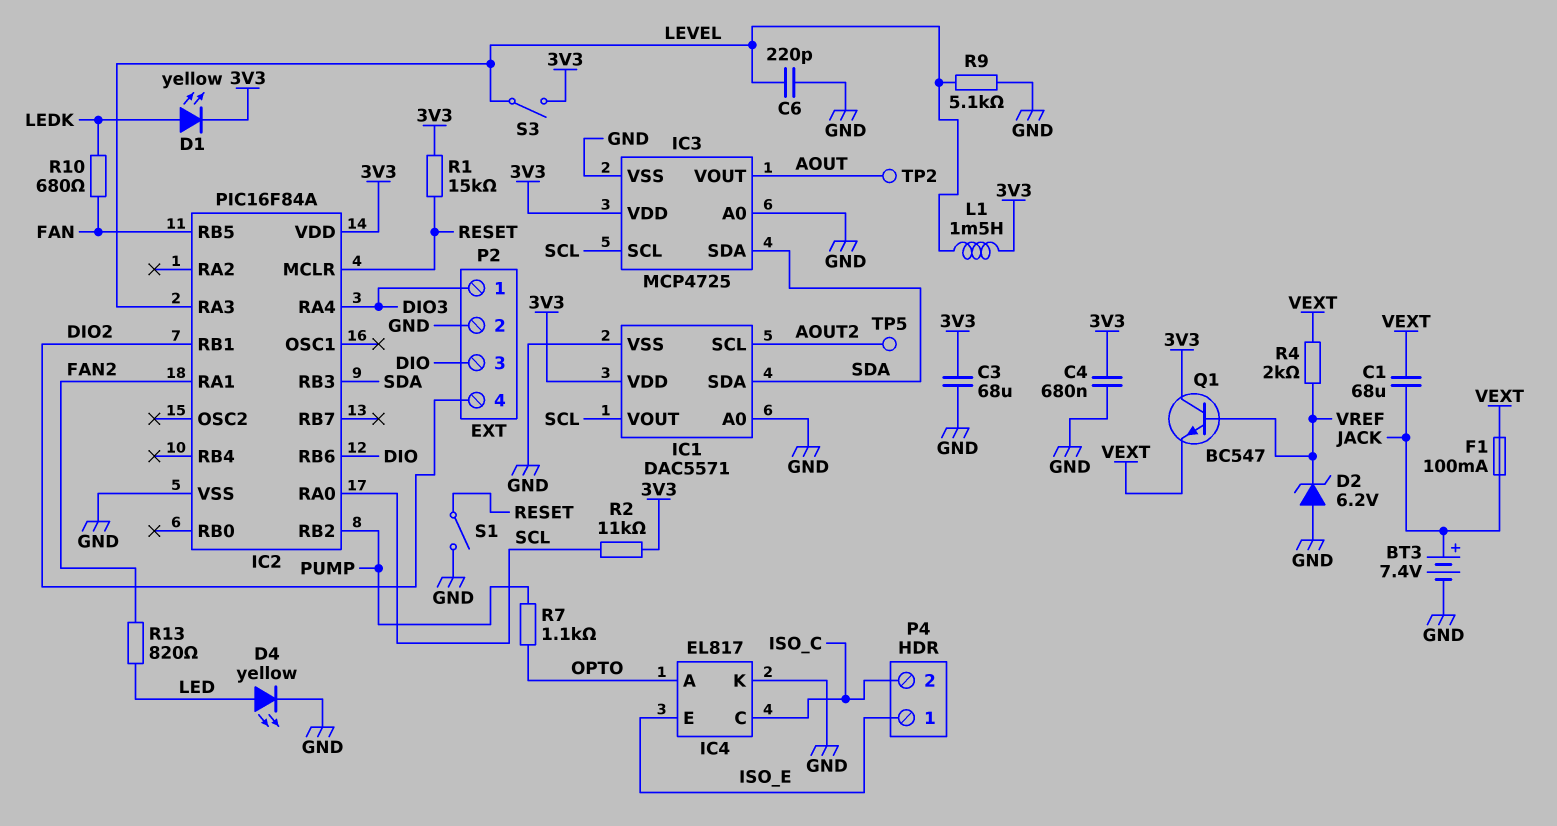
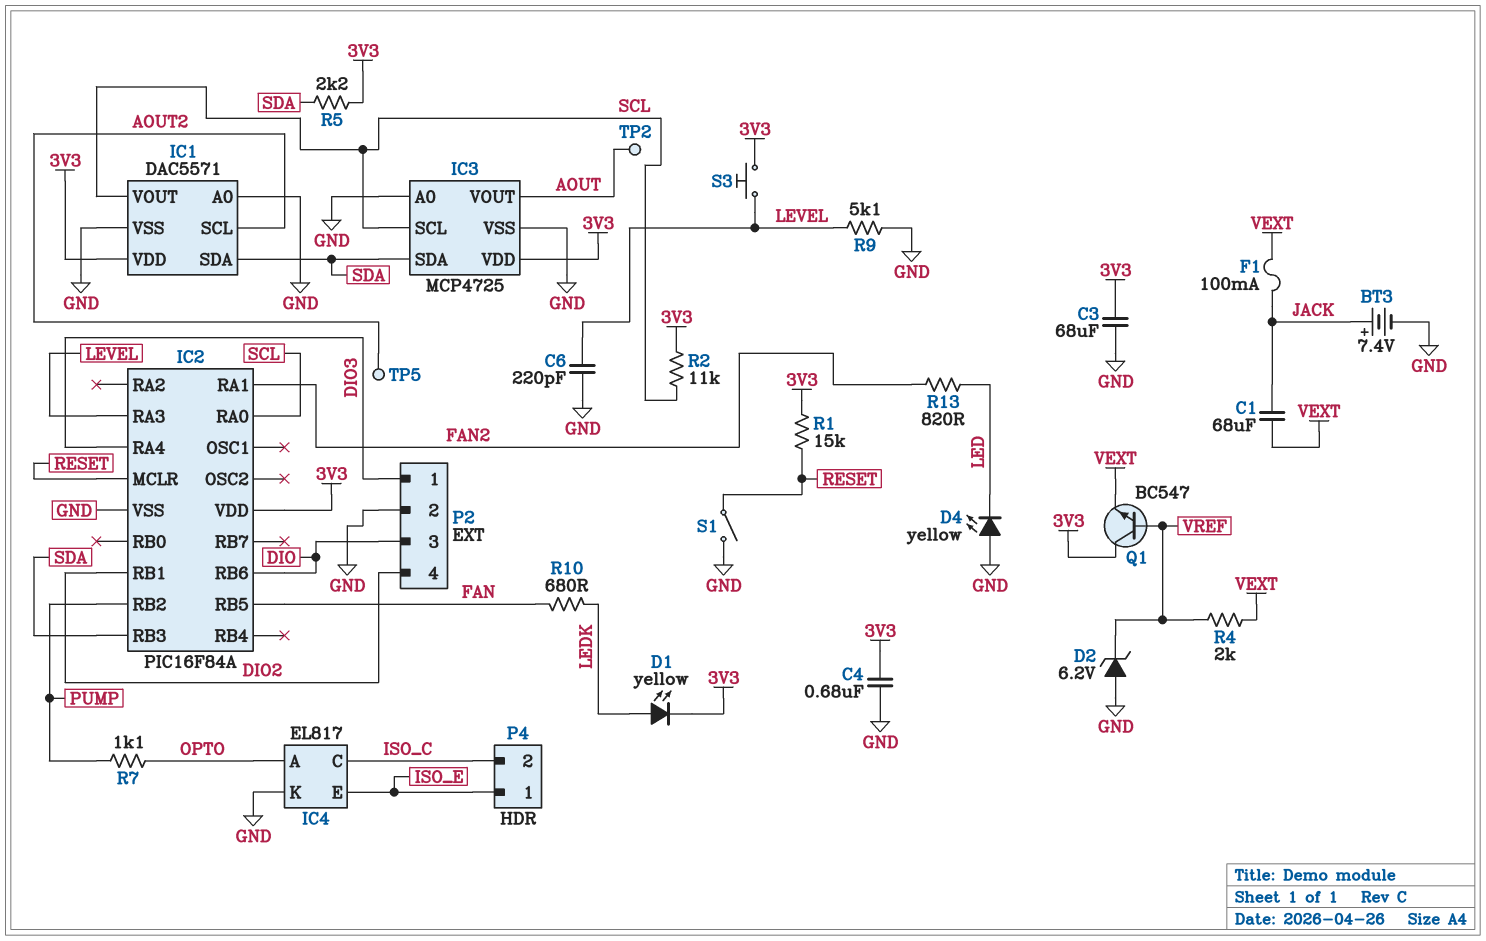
D4: LED yellow (A LED, K GND) -> LED yellow (A GND, K LED)
L1: 1.5mH (3V3, LEVEL) -> none
R5: none -> 2.2k (3V3, SDA)
S3: switch (3V3, LEVEL) -> button (3V3, LEVEL)

